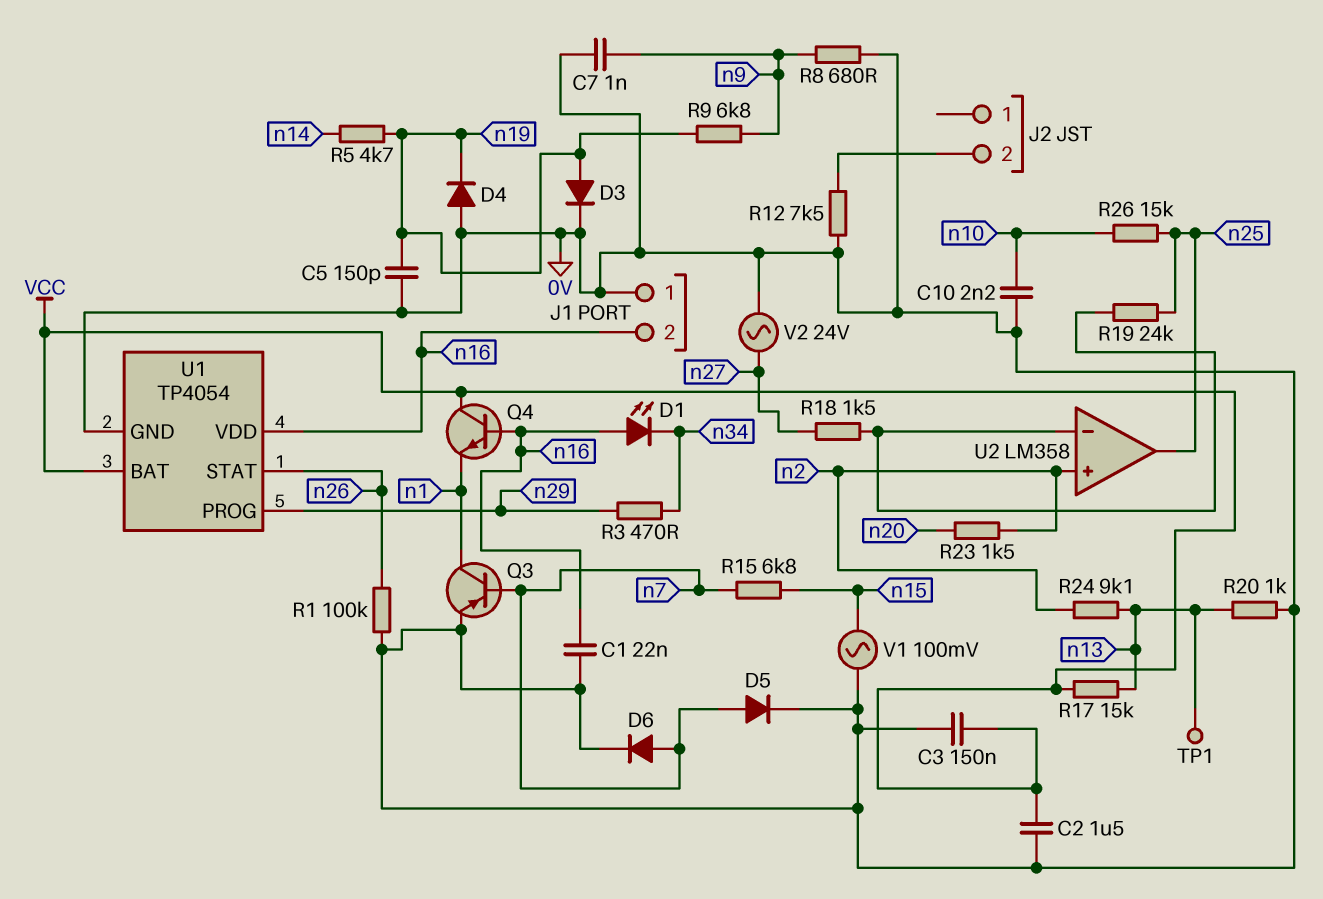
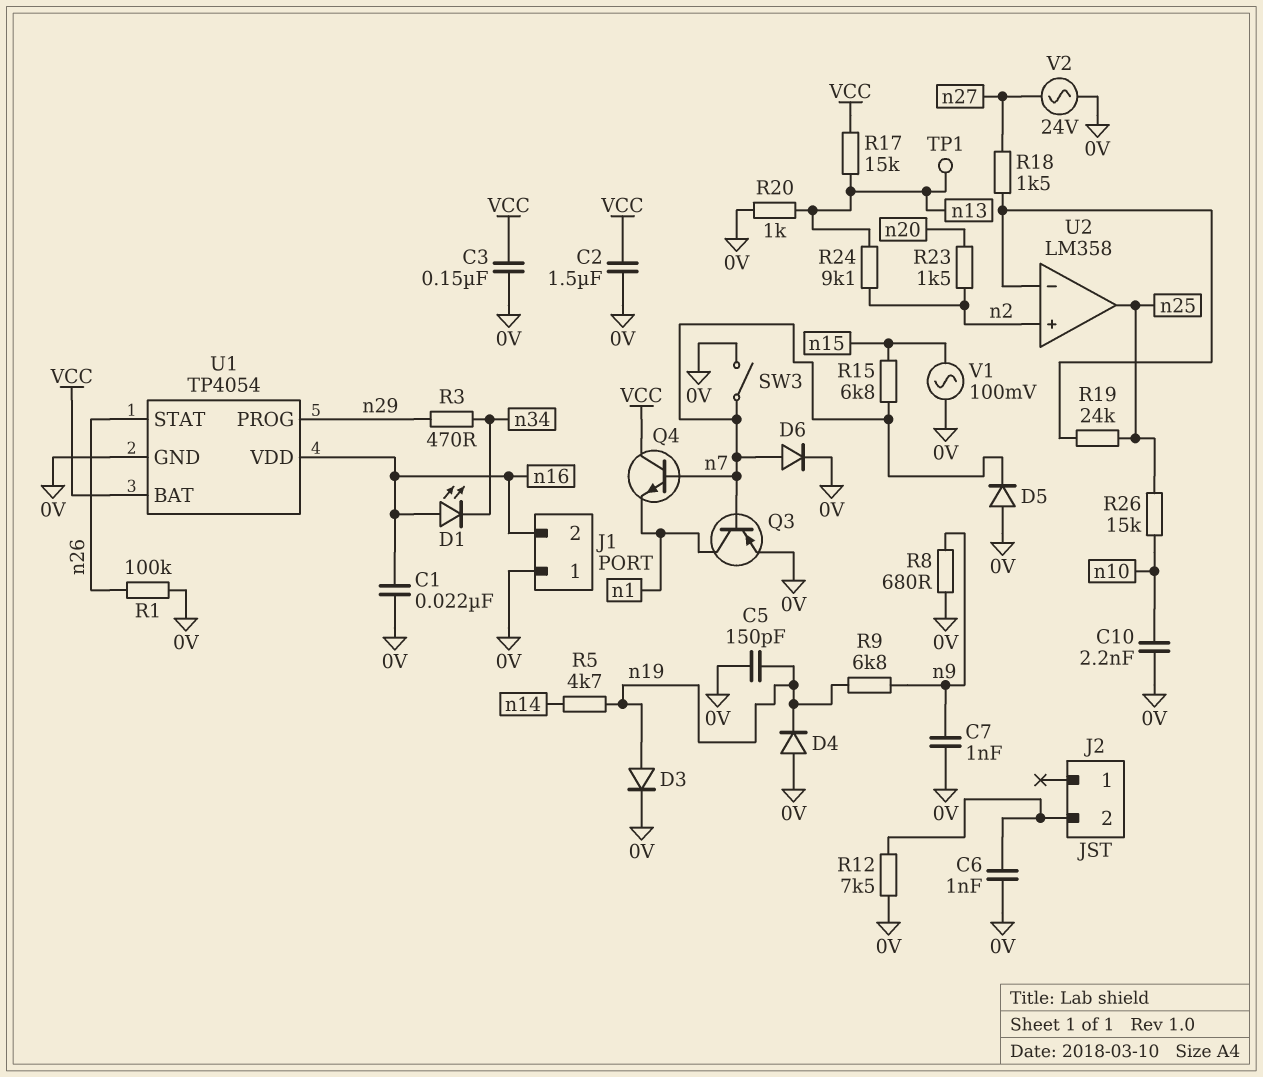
C6: none -> 1nF (0V, J2/2)
D5: diode (A n7, K 0V) -> diode (A 0V, K n7)
Q4: NPN (B n16, C VCC, E n1) -> NPN (B n7, C VCC, E n1)
SW3: none -> switch (0V, n7)

